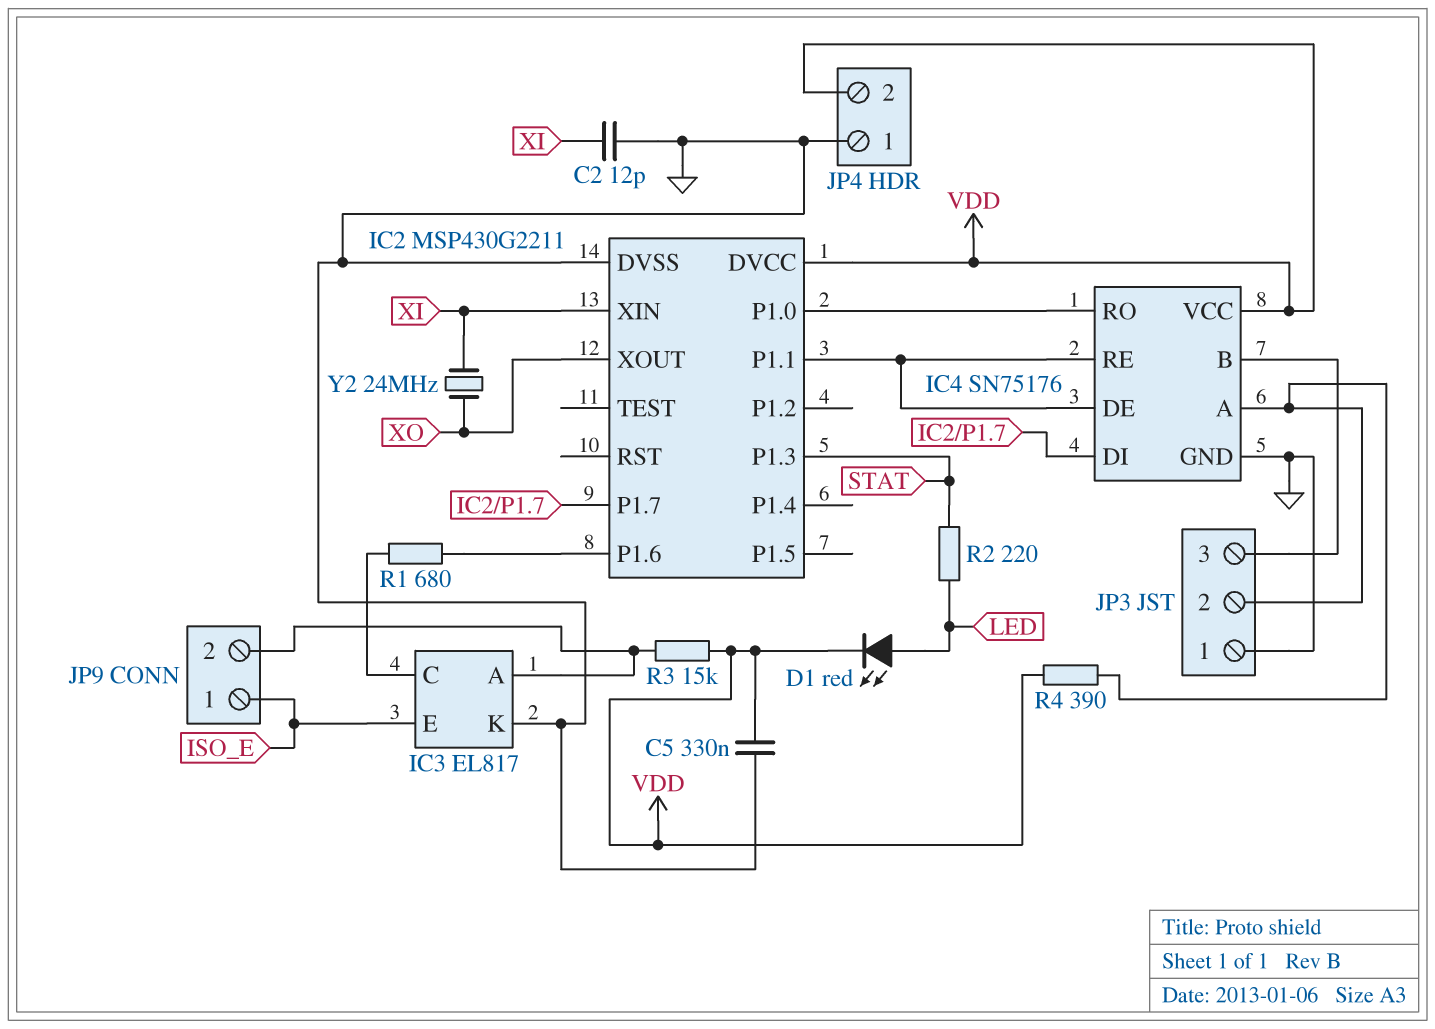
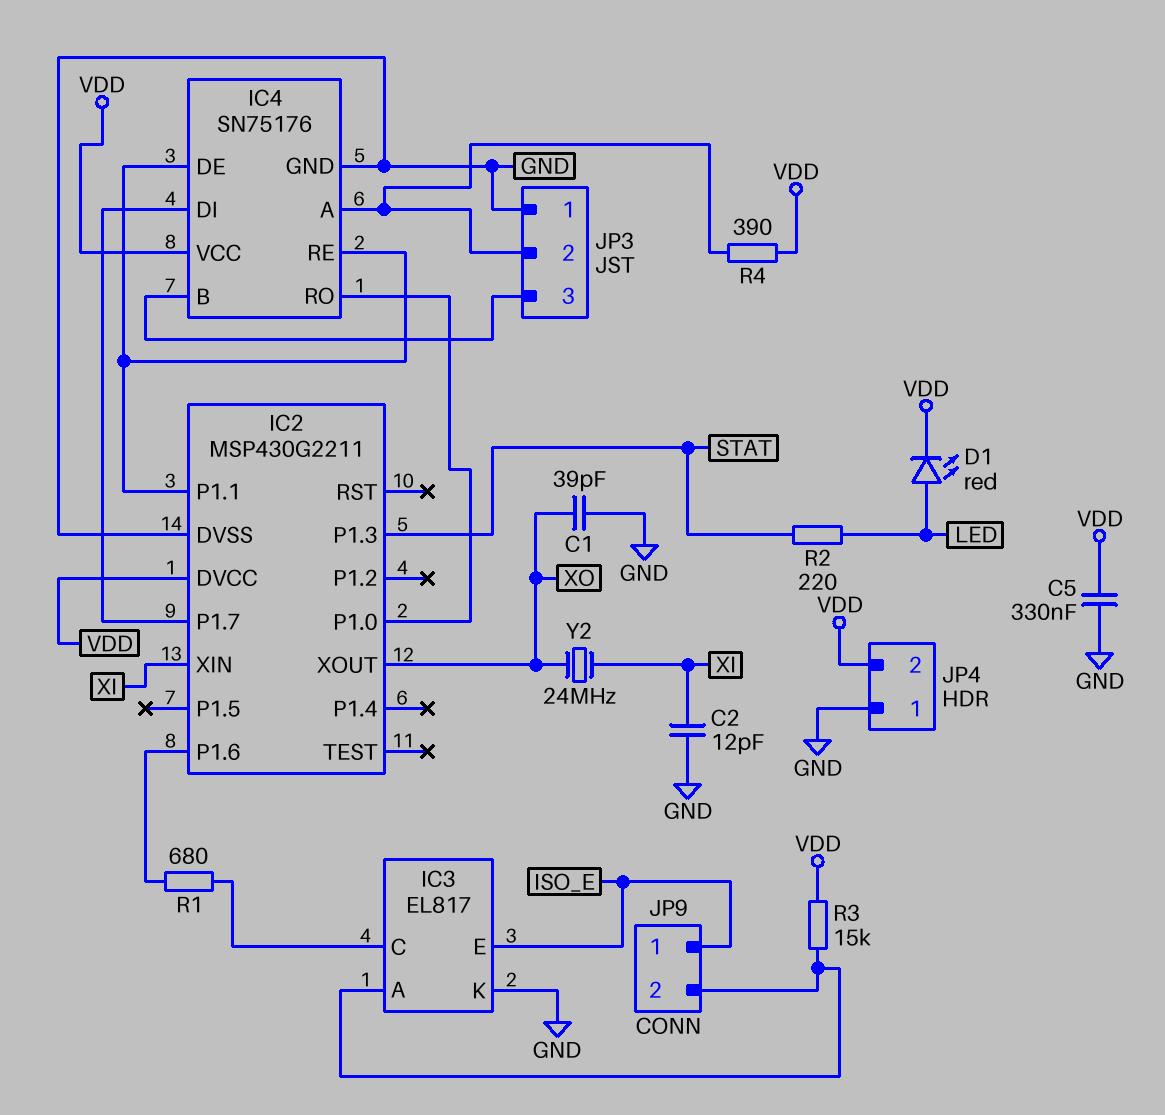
C1: none -> 39pF (GND, XO)

